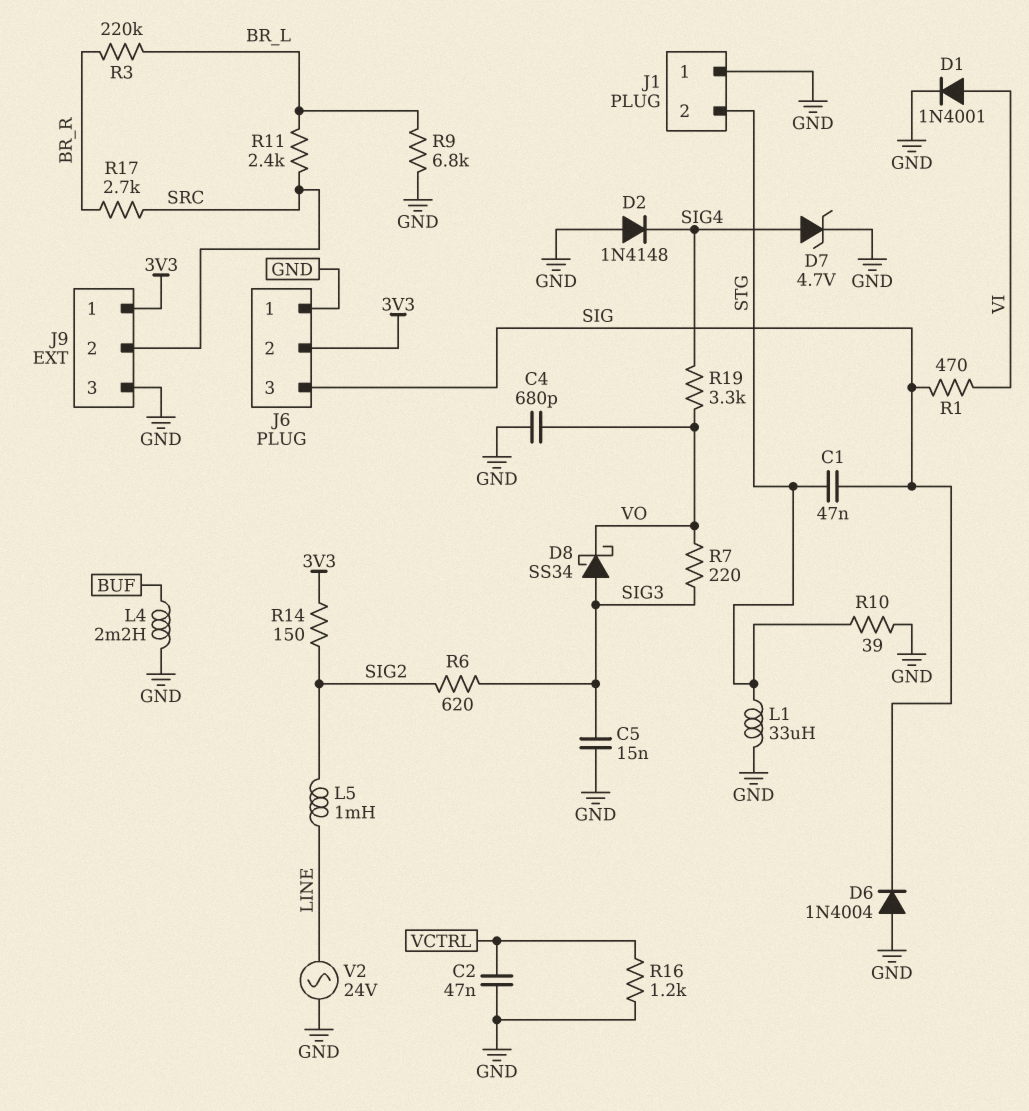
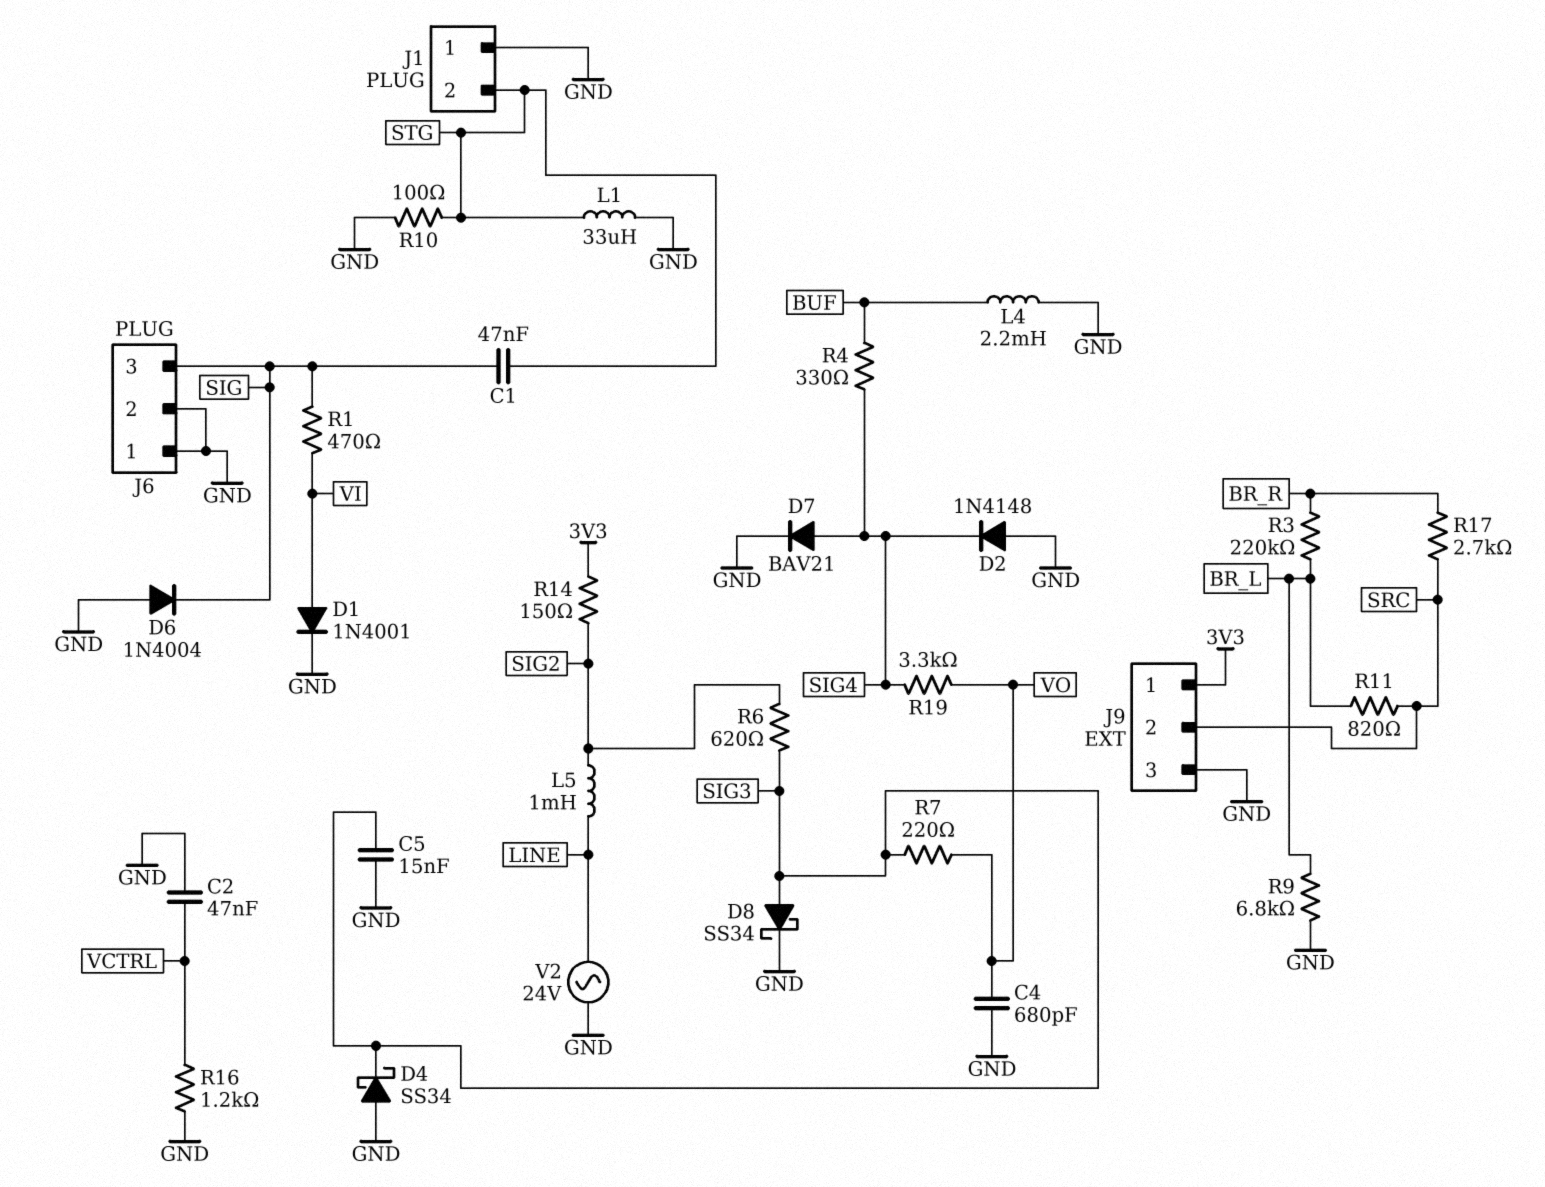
D4: none -> schottky SS34 (A GND, K SIG3)
D7: zener 4.7V (A SIG4, K GND) -> diode BAV21 (A SIG4, K GND)
D8: schottky SS34 (A SIG3, K VO) -> schottky SS34 (A SIG3, K GND)
J6 pin 2: 3V3 -> GND
R4: none -> 330 (BUF, SIG4)
R10: 39 (GND, STG) -> 100 (GND, STG)
R11: 2.4k (BR_L, SRC) -> 820 (BR_L, SRC)

